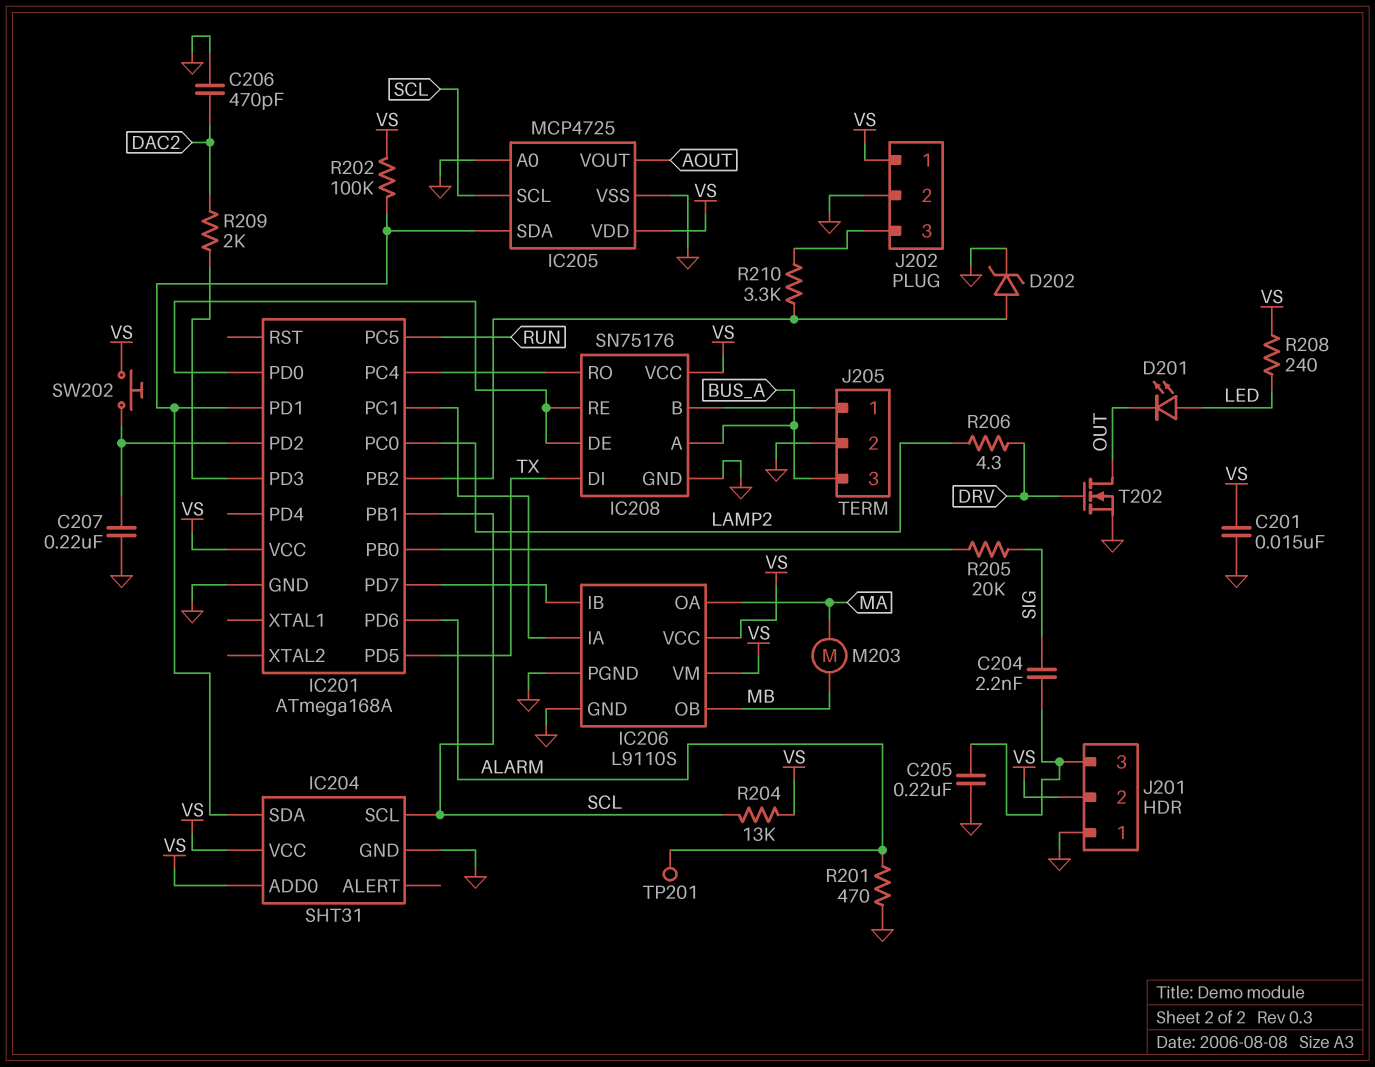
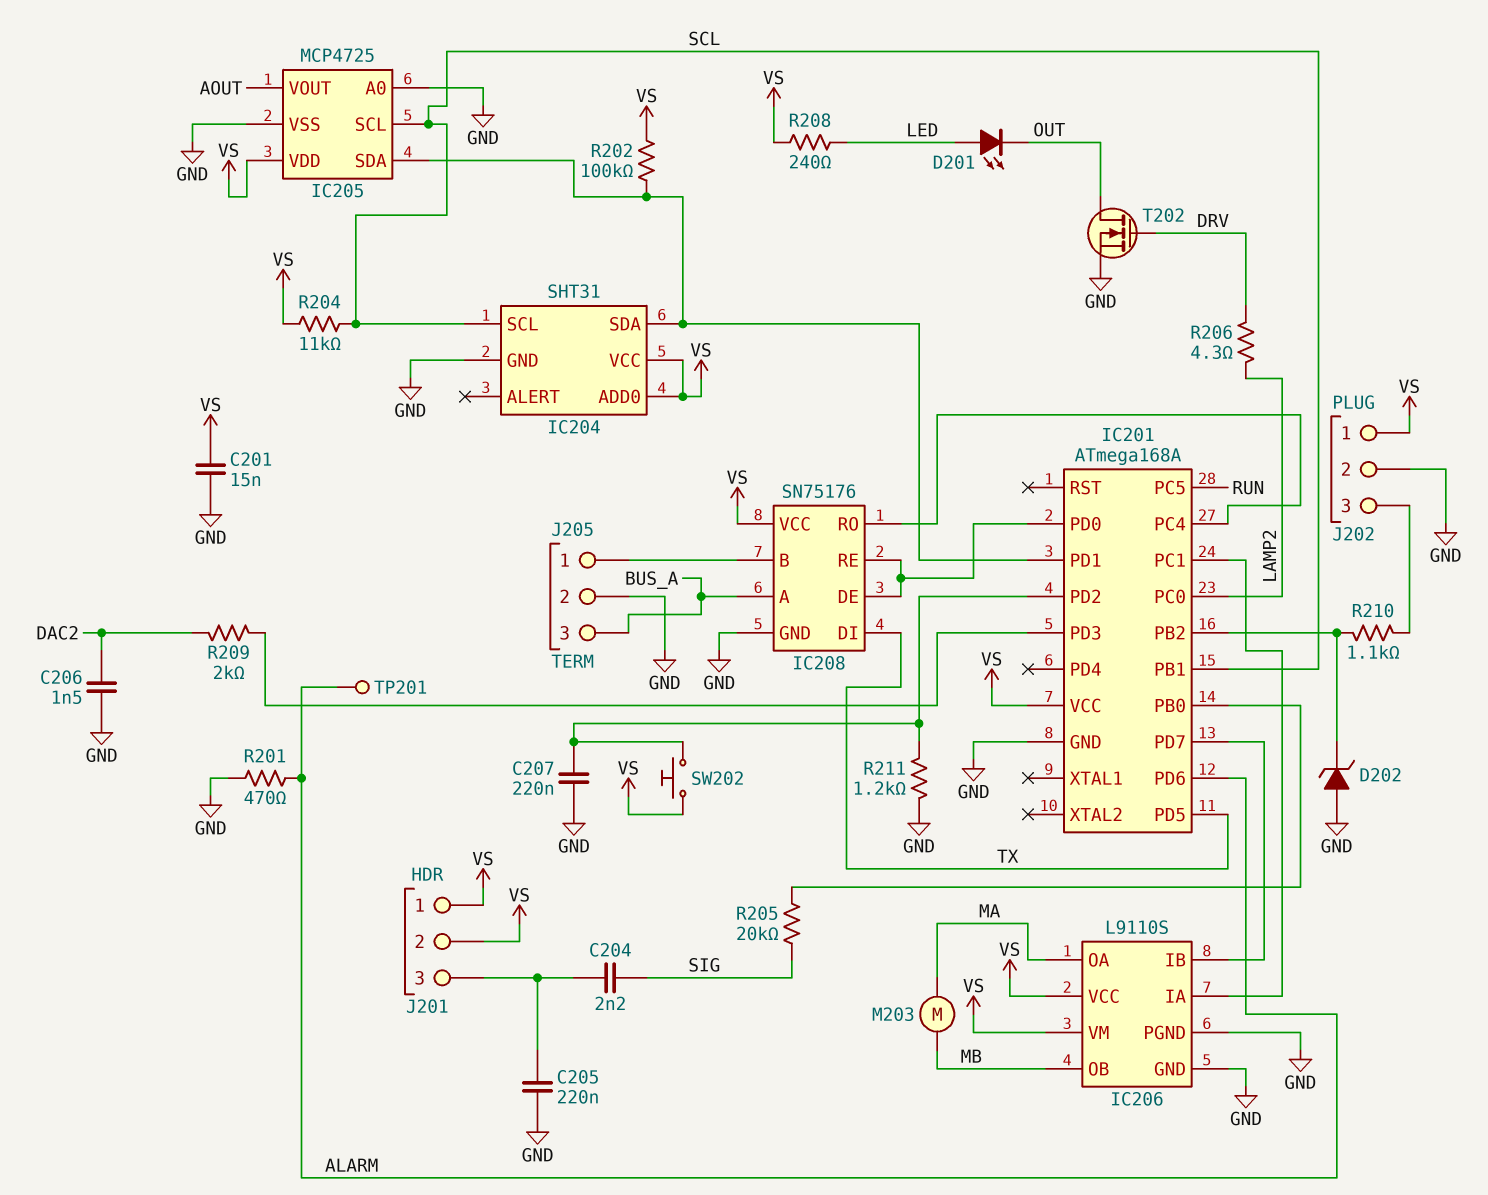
C206: 470pF (DAC2, GND) -> 1.5nF (DAC2, GND)
D202: zener (A IC201/PB2, K GND) -> zener (A GND, K IC201/PB2)
J201 pin 1: GND -> VS
R204: 13k (SCL, VS) -> 11k (SCL, VS)
R210: 3.3k (IC201/PB2, J202/3) -> 1.1k (IC201/PB2, J202/3)
R211: none -> 1.2k (GND, IC201/PD2)

